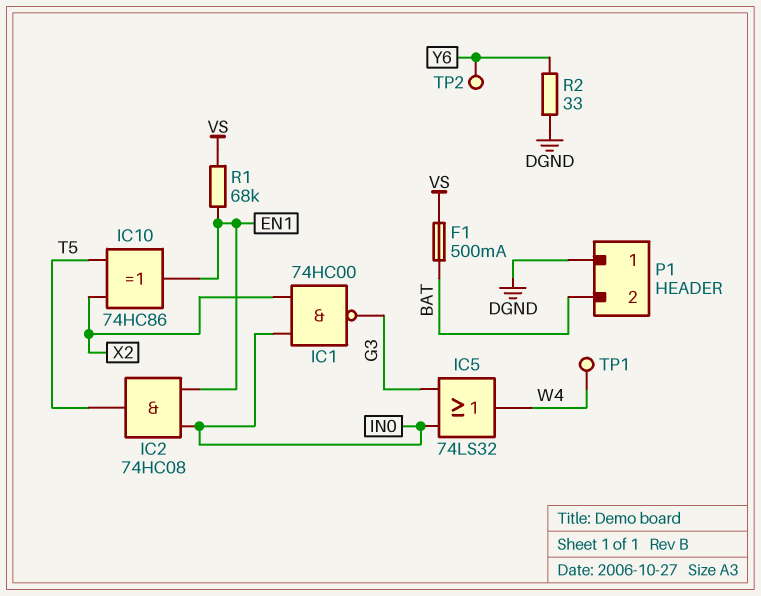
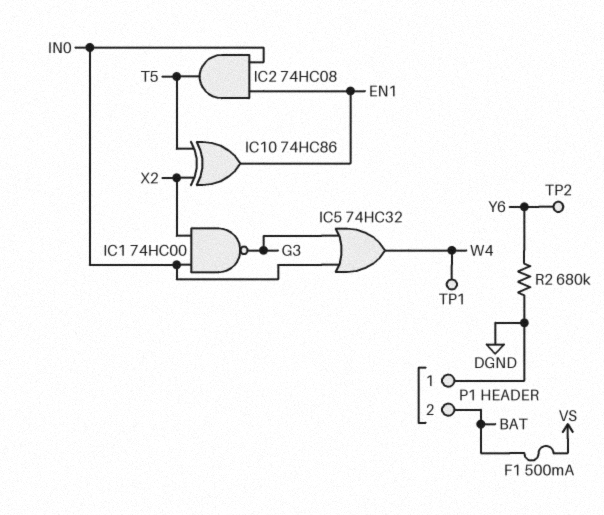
IC5: OR 74LS32 (in G3, in IN0, out W4) -> OR 74HC32 (in G3, in IN0, out W4)
R1: 68k (EN1, VS) -> none
R2: 33 (DGND, Y6) -> 680k (DGND, Y6)

